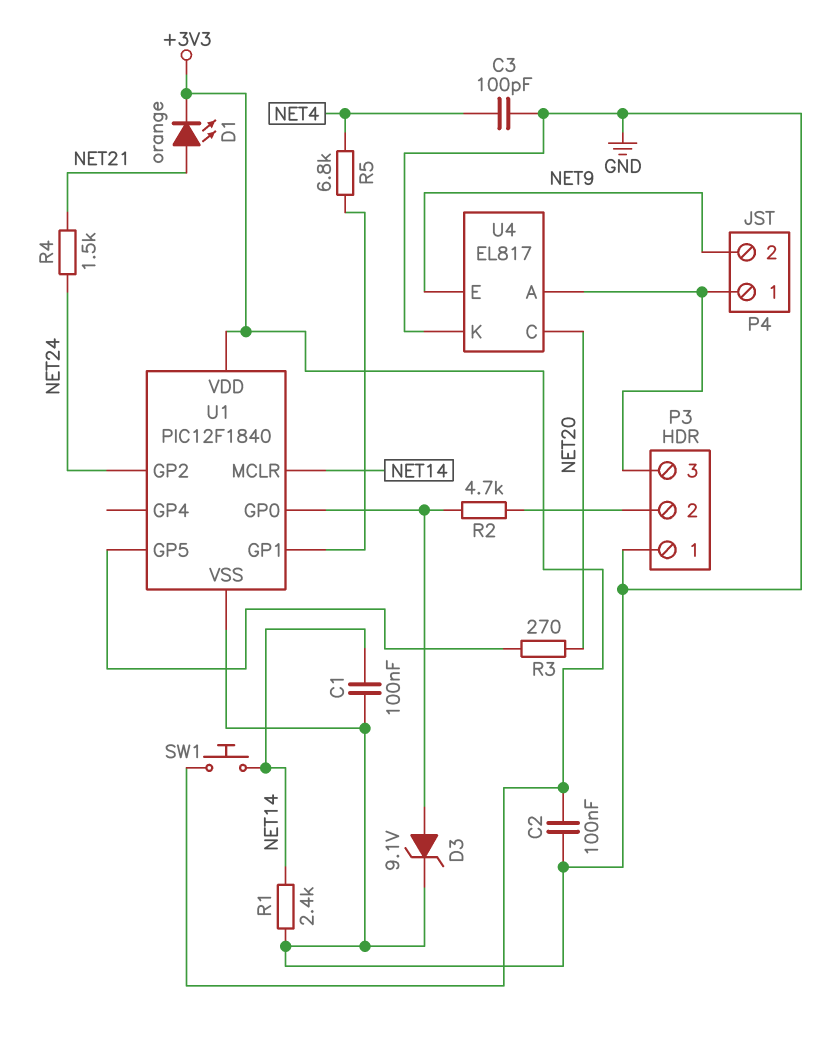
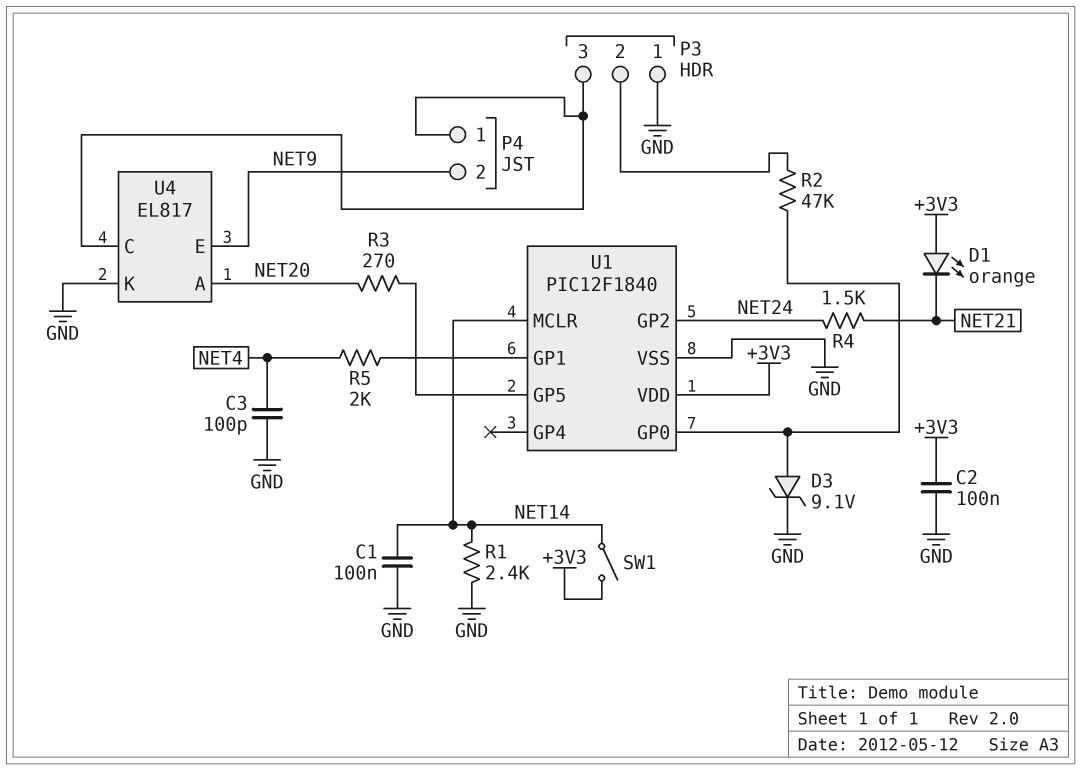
D1: LED orange (A NET21, K +3V3) -> LED orange (A +3V3, K NET21)
R2: 4.7k (P3/2, U1/GP0) -> 47k (P3/2, U1/GP0)
R5: 6.8k (NET4, U1/GP1) -> 2k (NET4, U1/GP1)
SW1: button (+3V3, NET14) -> switch (+3V3, NET14)
U4 pin A: P3/3 -> NET20
U4 pin C: NET20 -> P3/3

